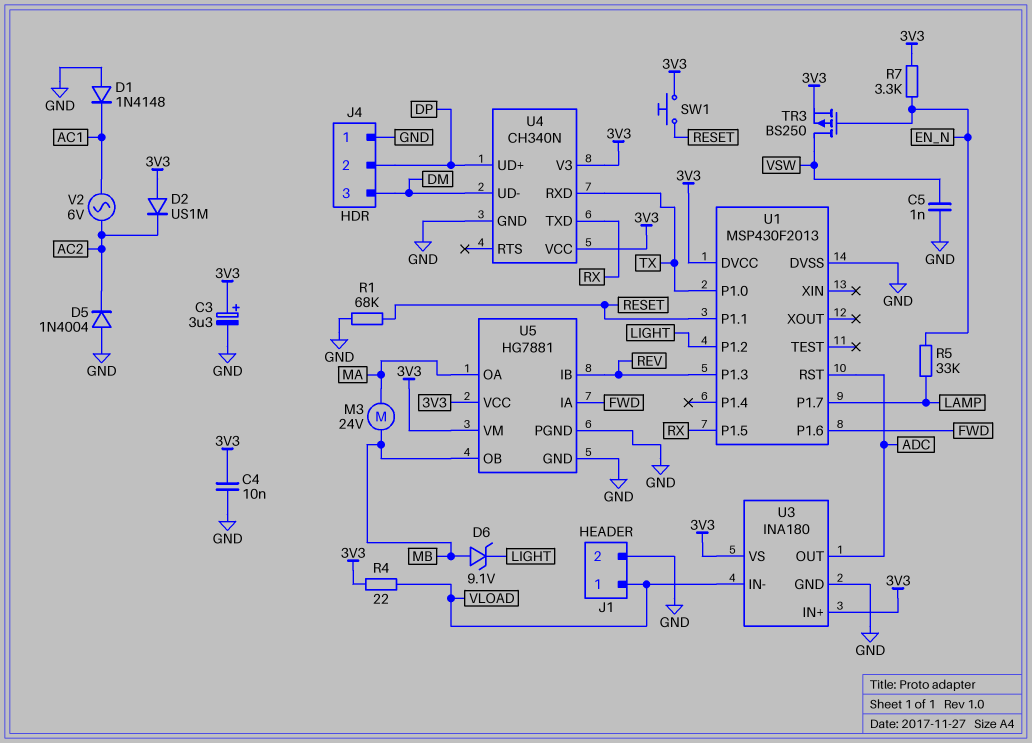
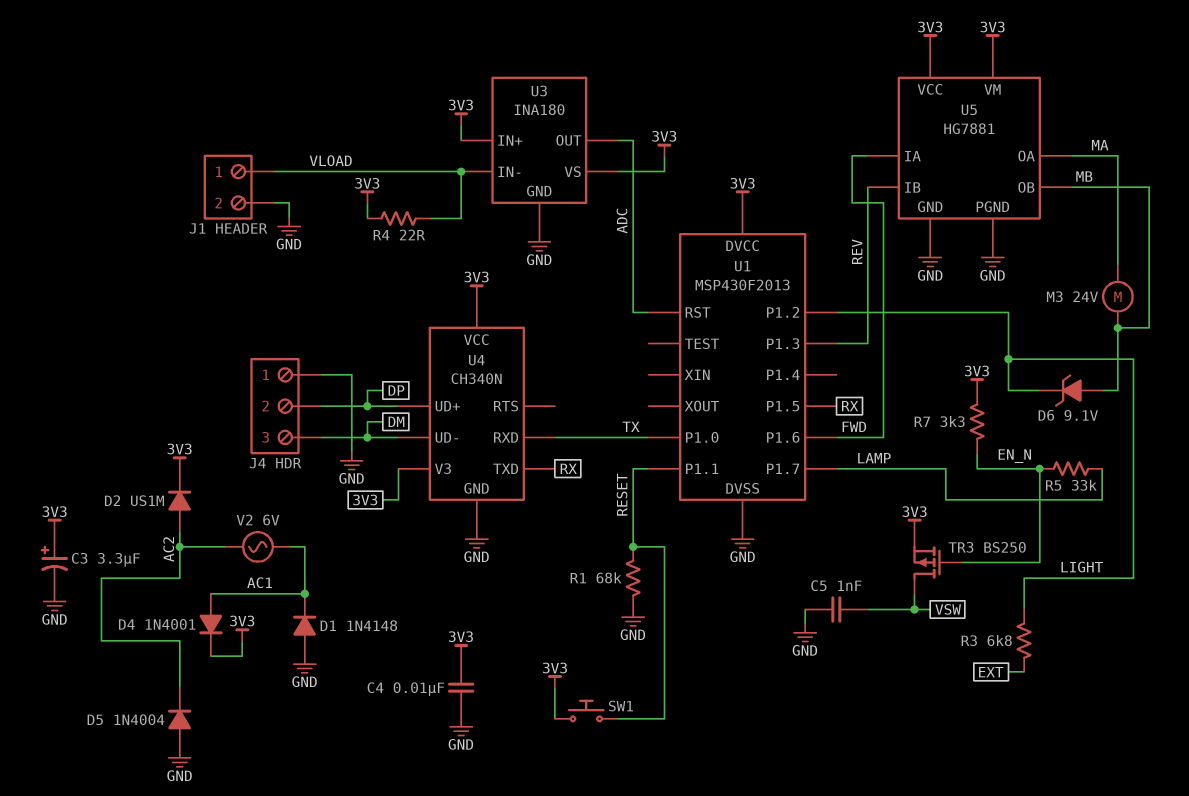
D2: diode US1M (A 3V3, K AC2) -> diode US1M (A AC2, K 3V3)
D4: none -> diode 1N4001 (A AC1, K 3V3)
R3: none -> 6.8k (EXT, LIGHT)

